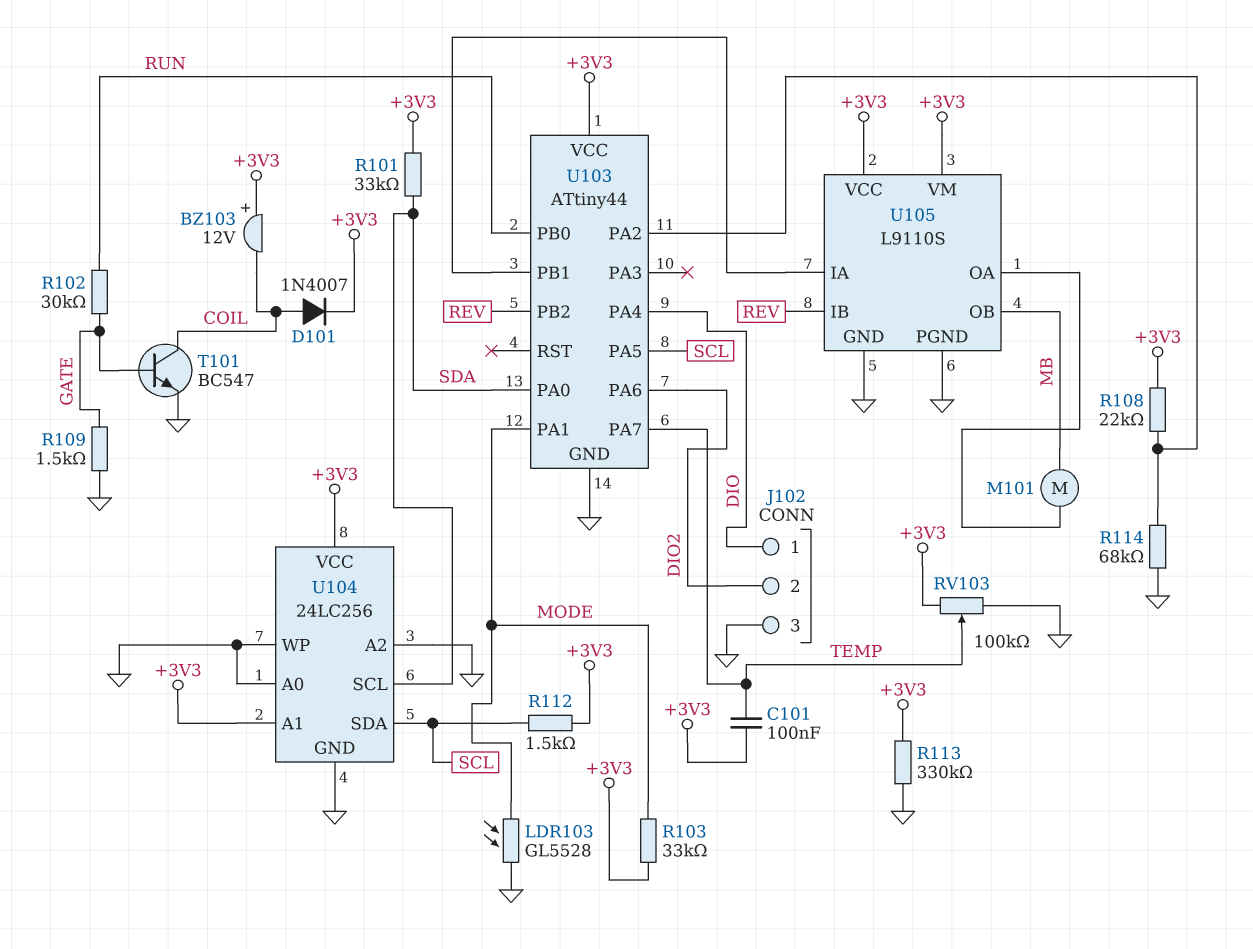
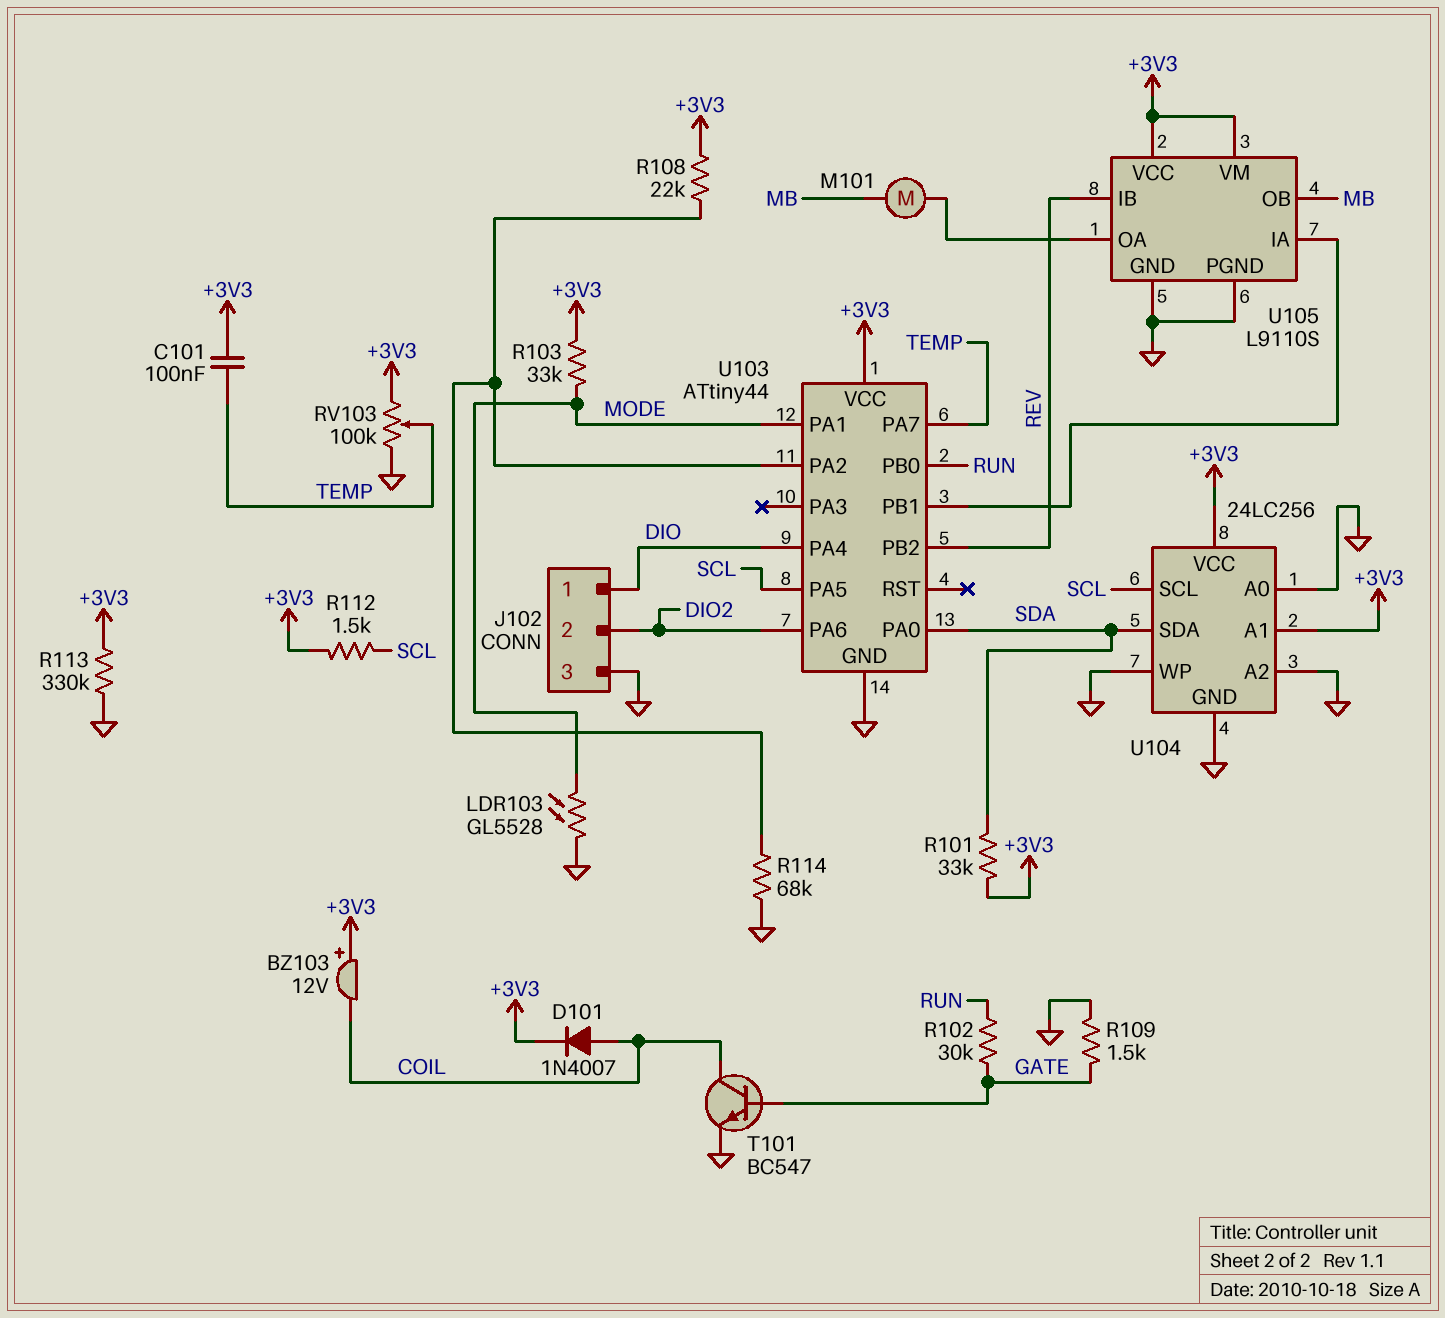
U104 pin SCL: SDA -> SCL
U104 pin SDA: SCL -> SDA

